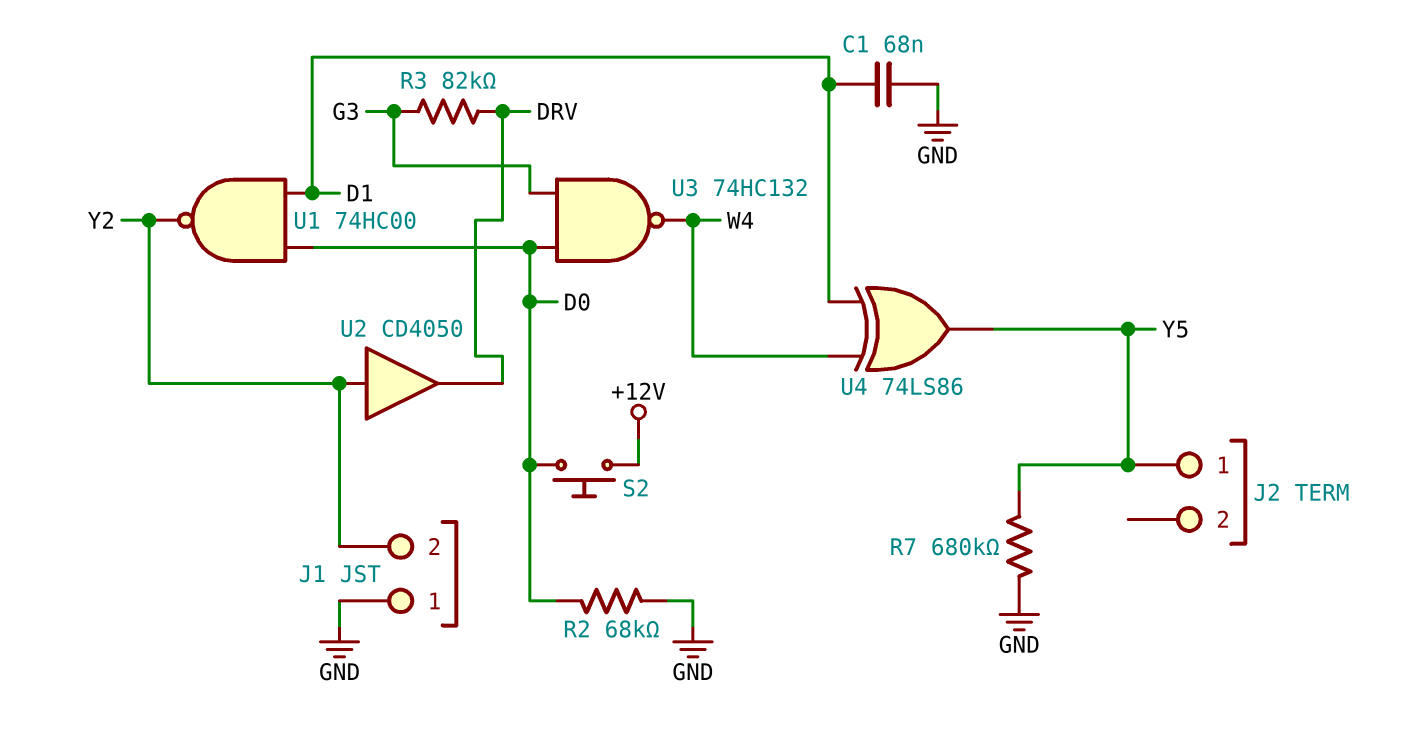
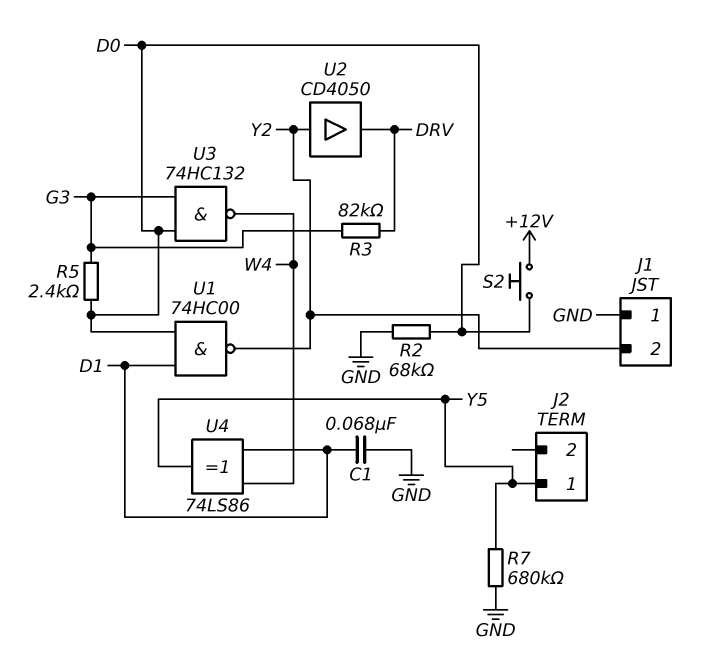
R5: none -> 2.4k (D0, G3)

